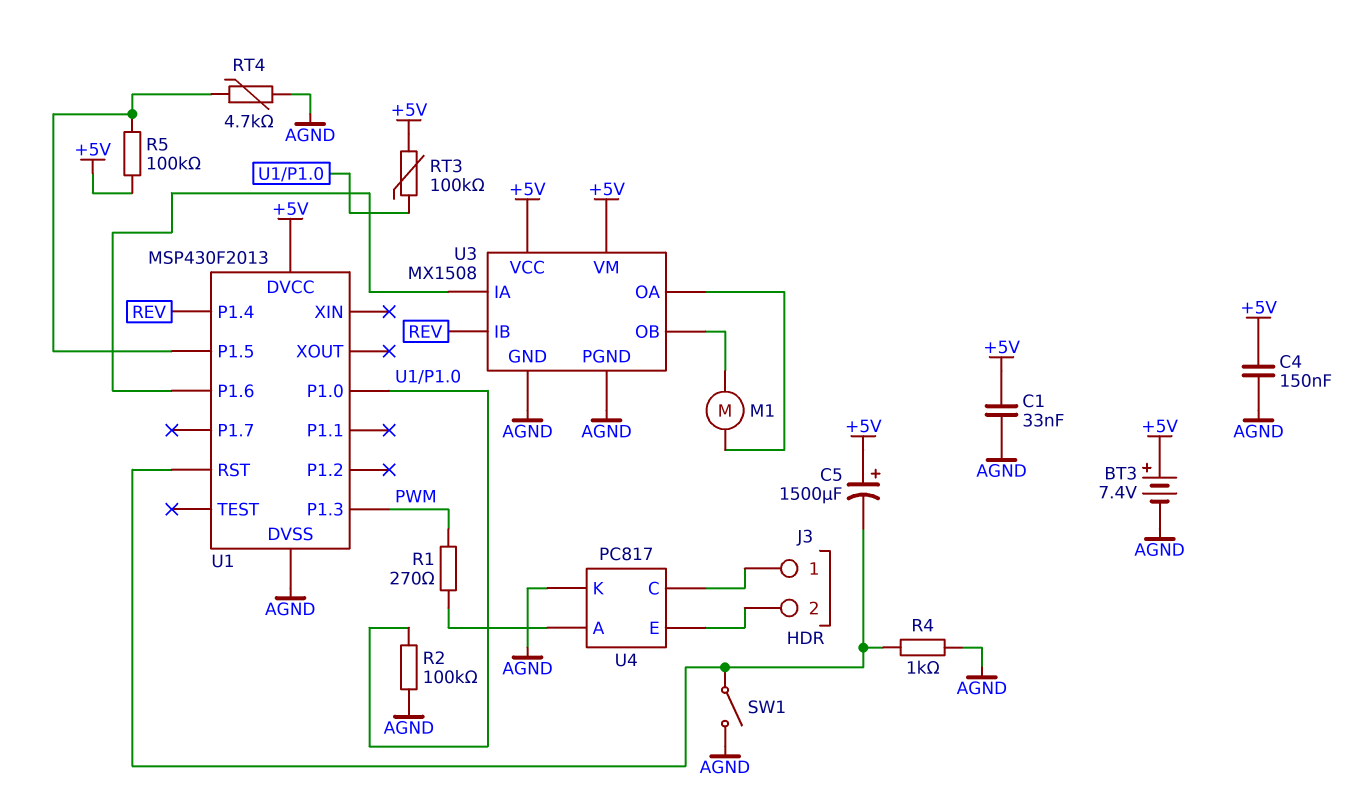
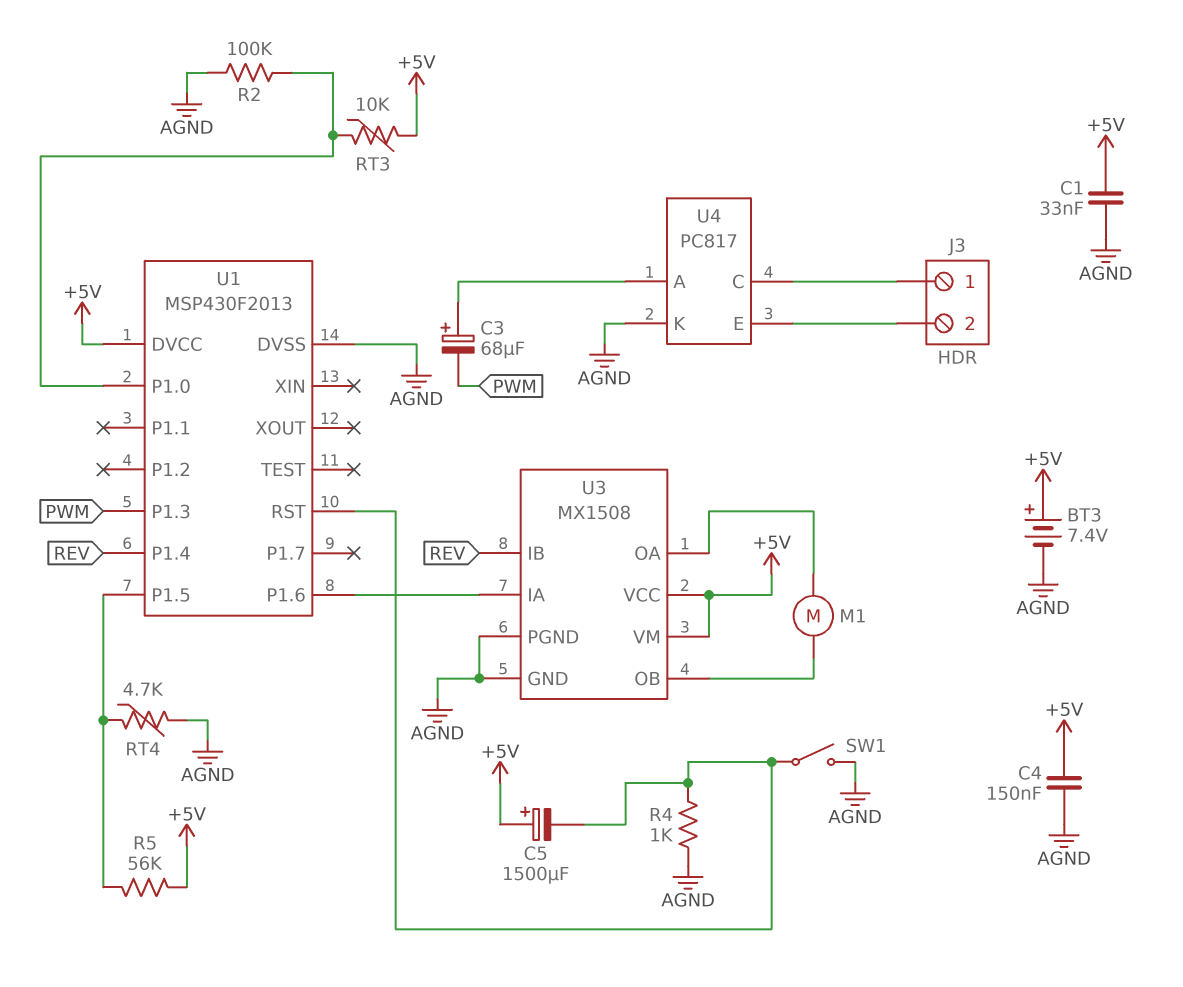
C3: none -> 68uF (plus U4/A, minus PWM)
R1: 270 (PWM, U4/A) -> none
R5: 100k (+5V, U1/P1.5) -> 56k (+5V, U1/P1.5)
RT3: 100k (+5V, U1/P1.0) -> 10k (+5V, U1/P1.0)

